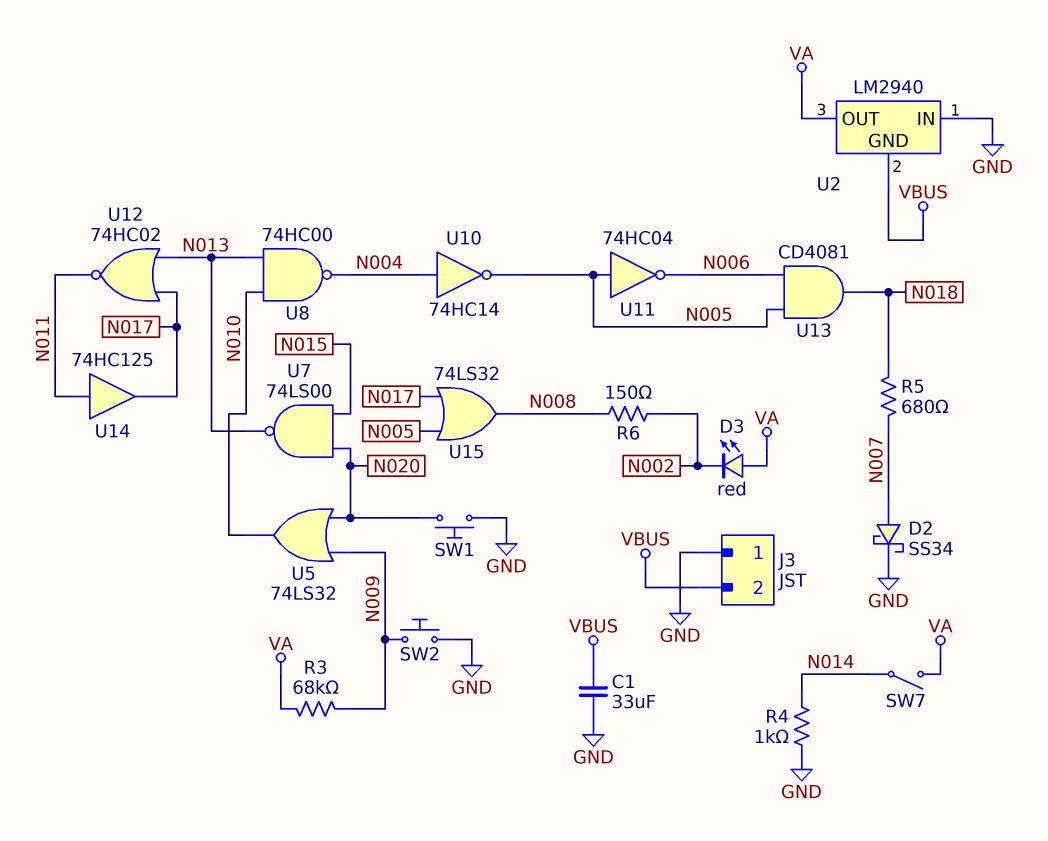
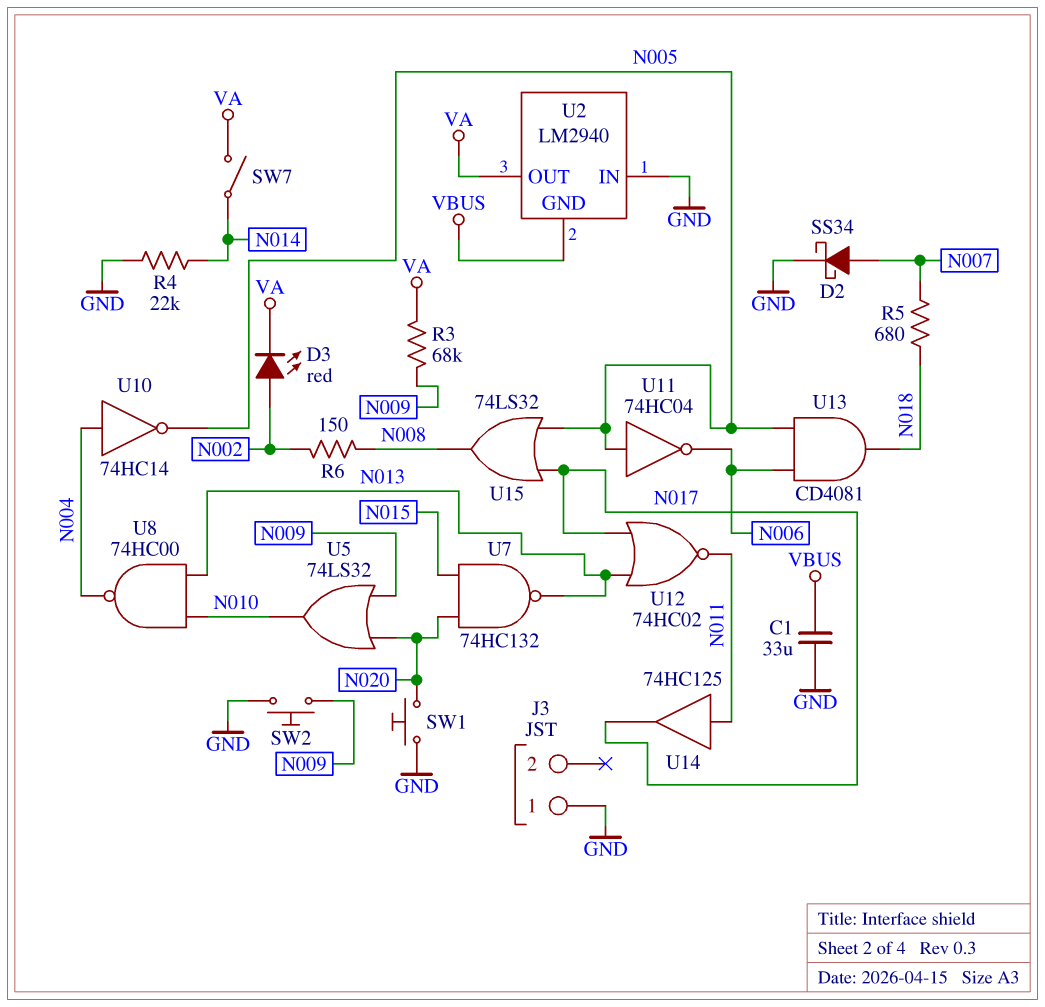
D3: LED red (A VA, K N002) -> LED red (A N002, K VA)
J3 pin 2: VBUS -> none
R4: 1k (GND, N014) -> 22k (GND, N014)
U7: NAND 74LS00 (in N015, in N020, out N013) -> NAND 74HC132 (in N015, in N020, out N013)

